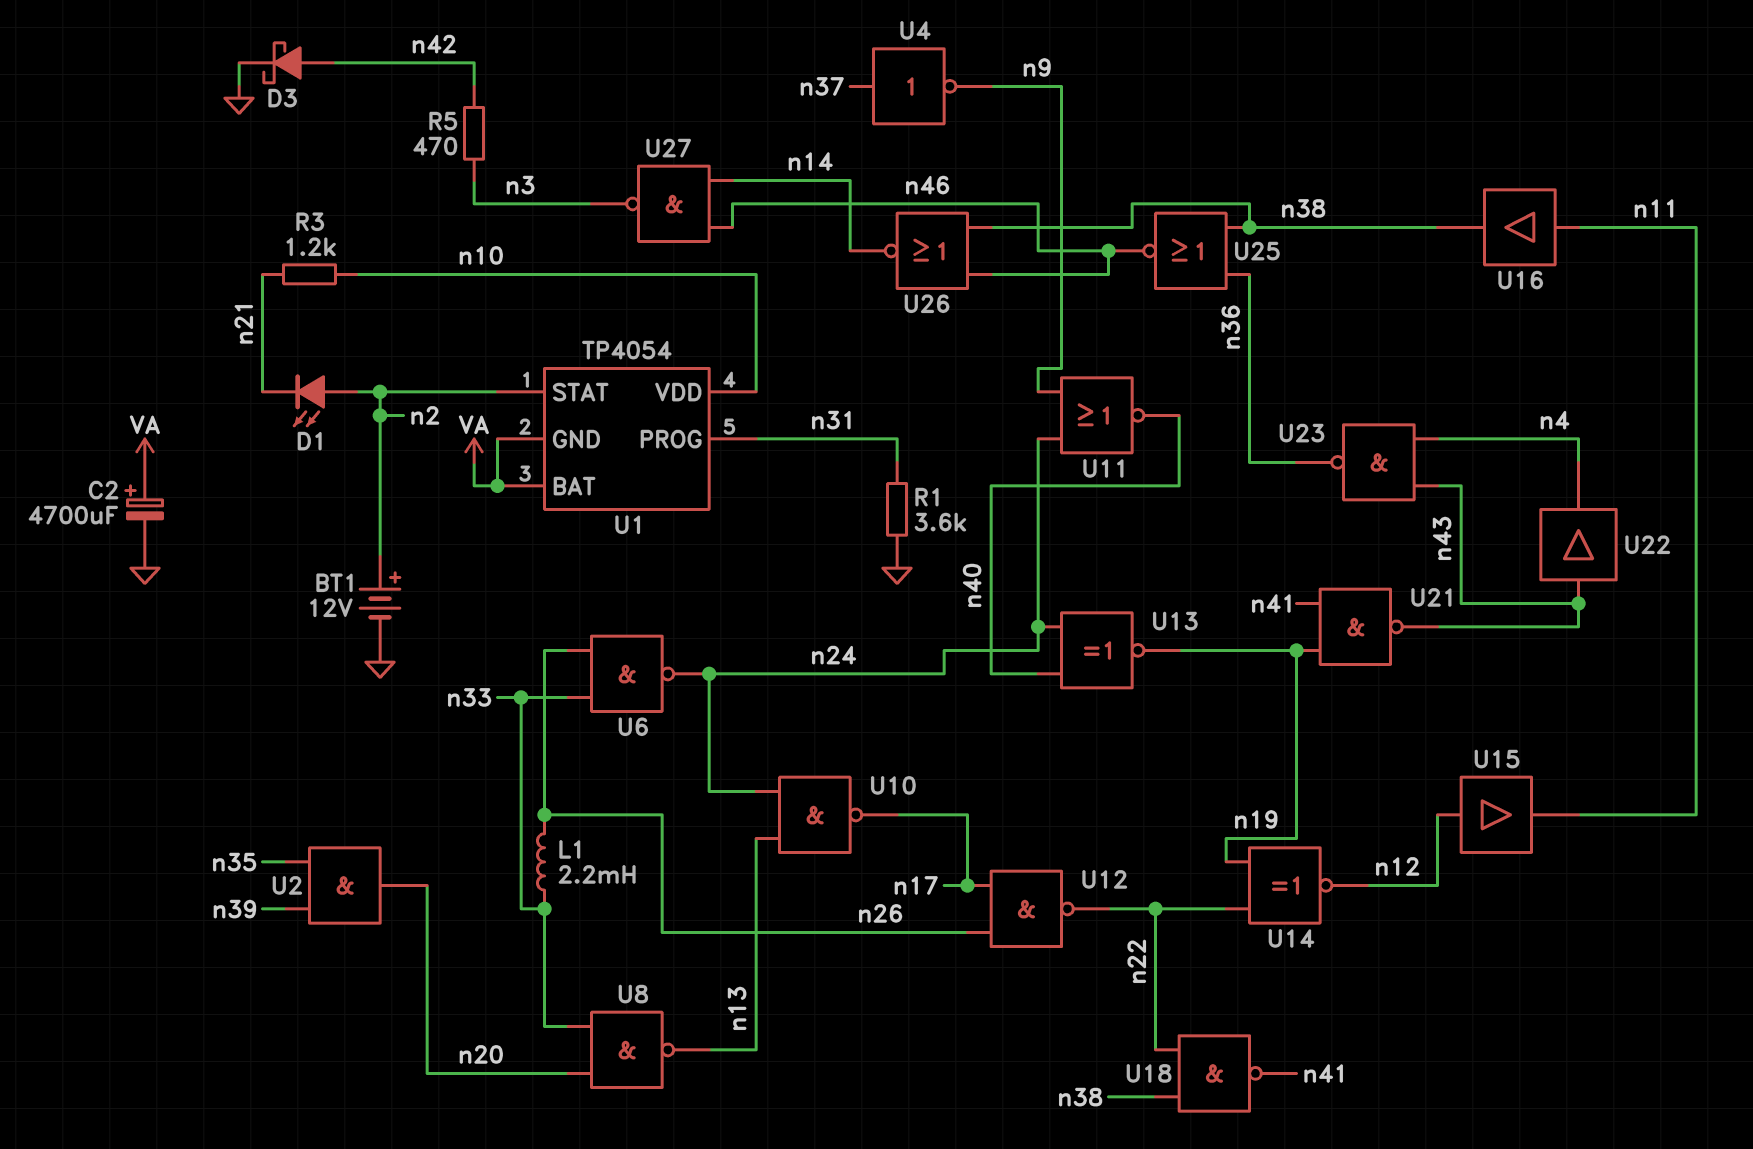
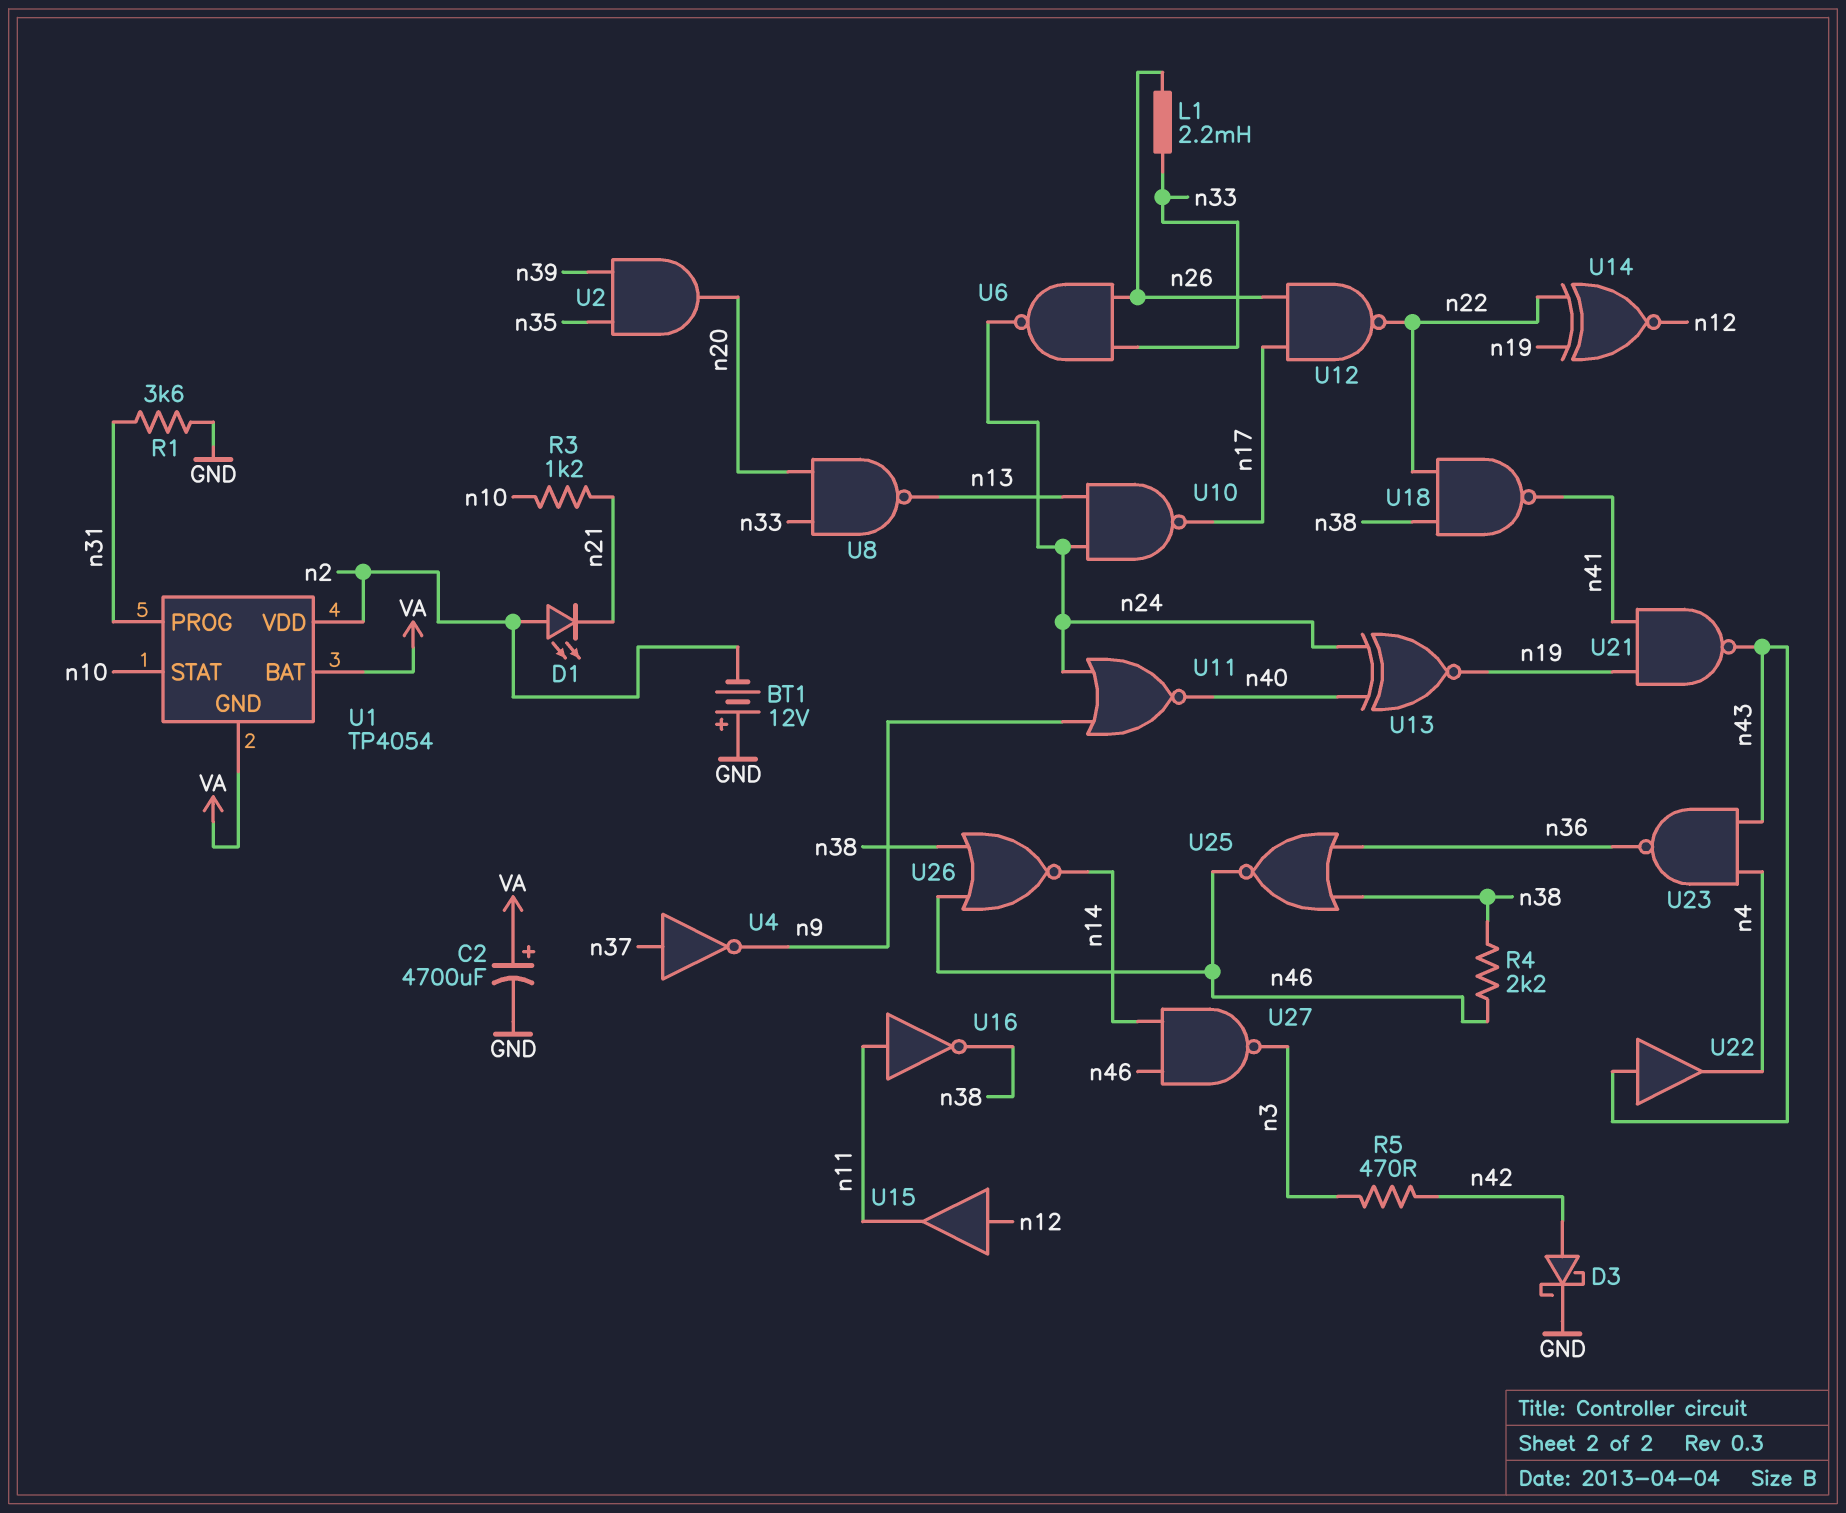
BT1: 12V (plus n2, minus GND) -> 12V (plus GND, minus n2)
R4: none -> 2.2k (n38, n46)
U1 pin STAT: n2 -> n10
U1 pin VDD: n10 -> n2
U16: buffer (in n11, out n38) -> NOT (in n11, out n38)

